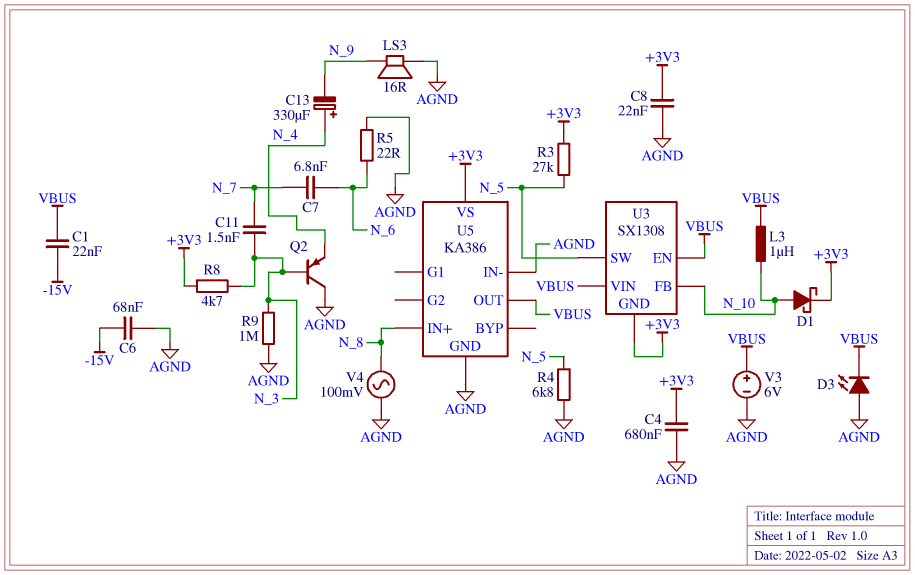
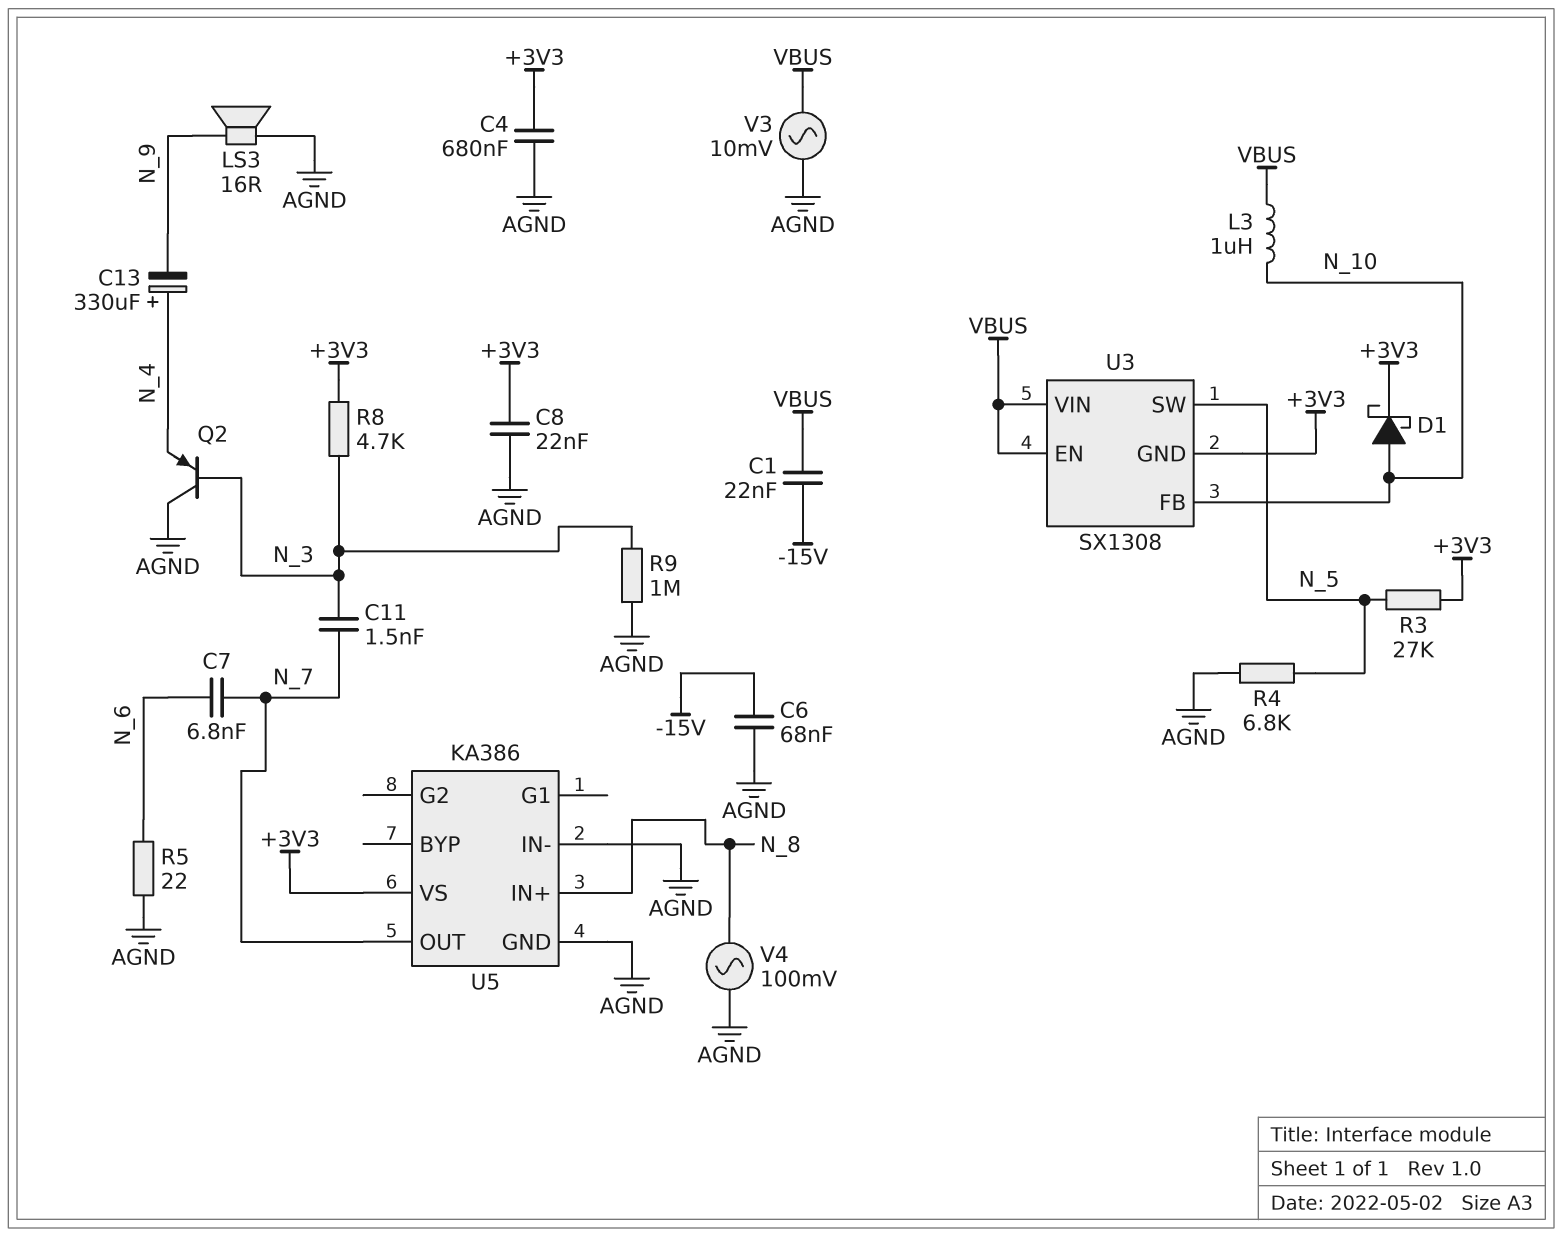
D3: LED (A AGND, K VBUS) -> none
U5 pin OUT: VBUS -> N_7
V3: 6V (plus VBUS, minus AGND) -> AC 10mV (AGND, VBUS)

